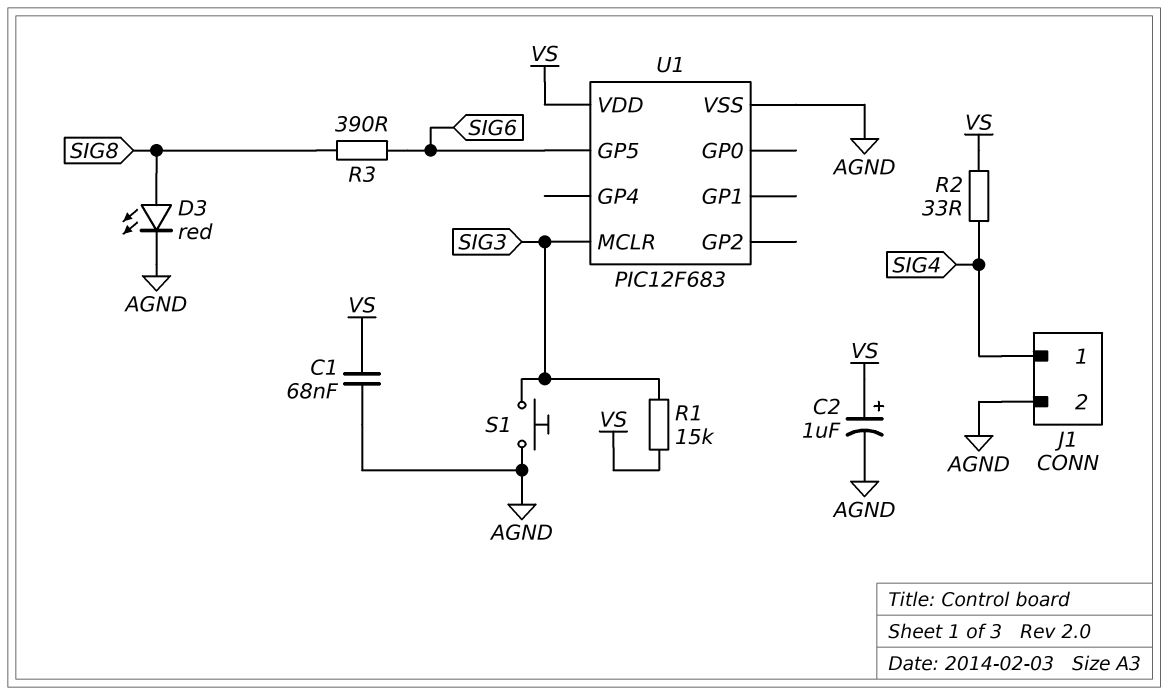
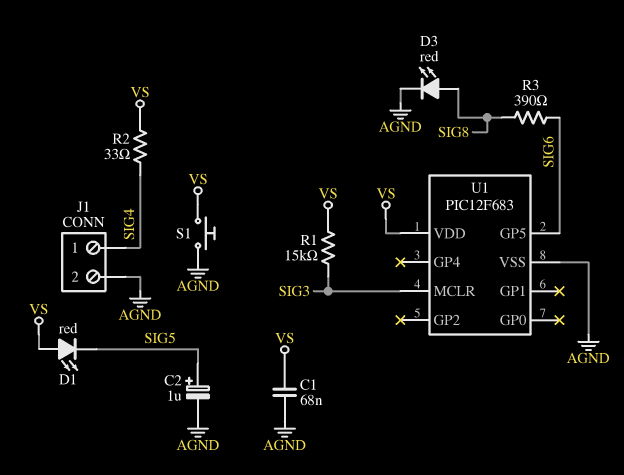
C2: 1uF (plus VS, minus AGND) -> 1uF (plus SIG5, minus AGND)
D1: none -> LED red (A VS, K SIG5)
S1: button (AGND, SIG3) -> button (AGND, VS)

